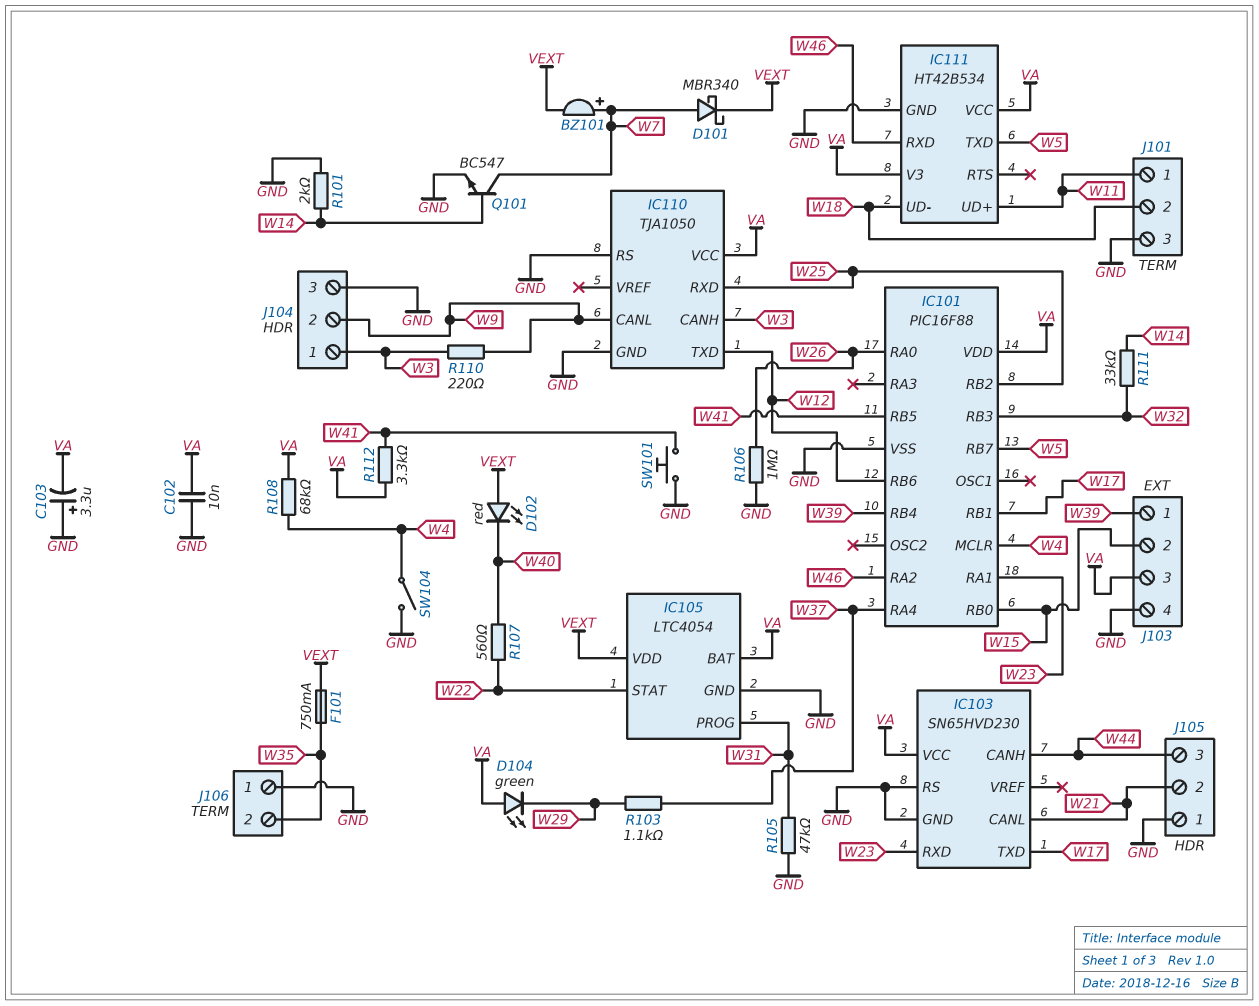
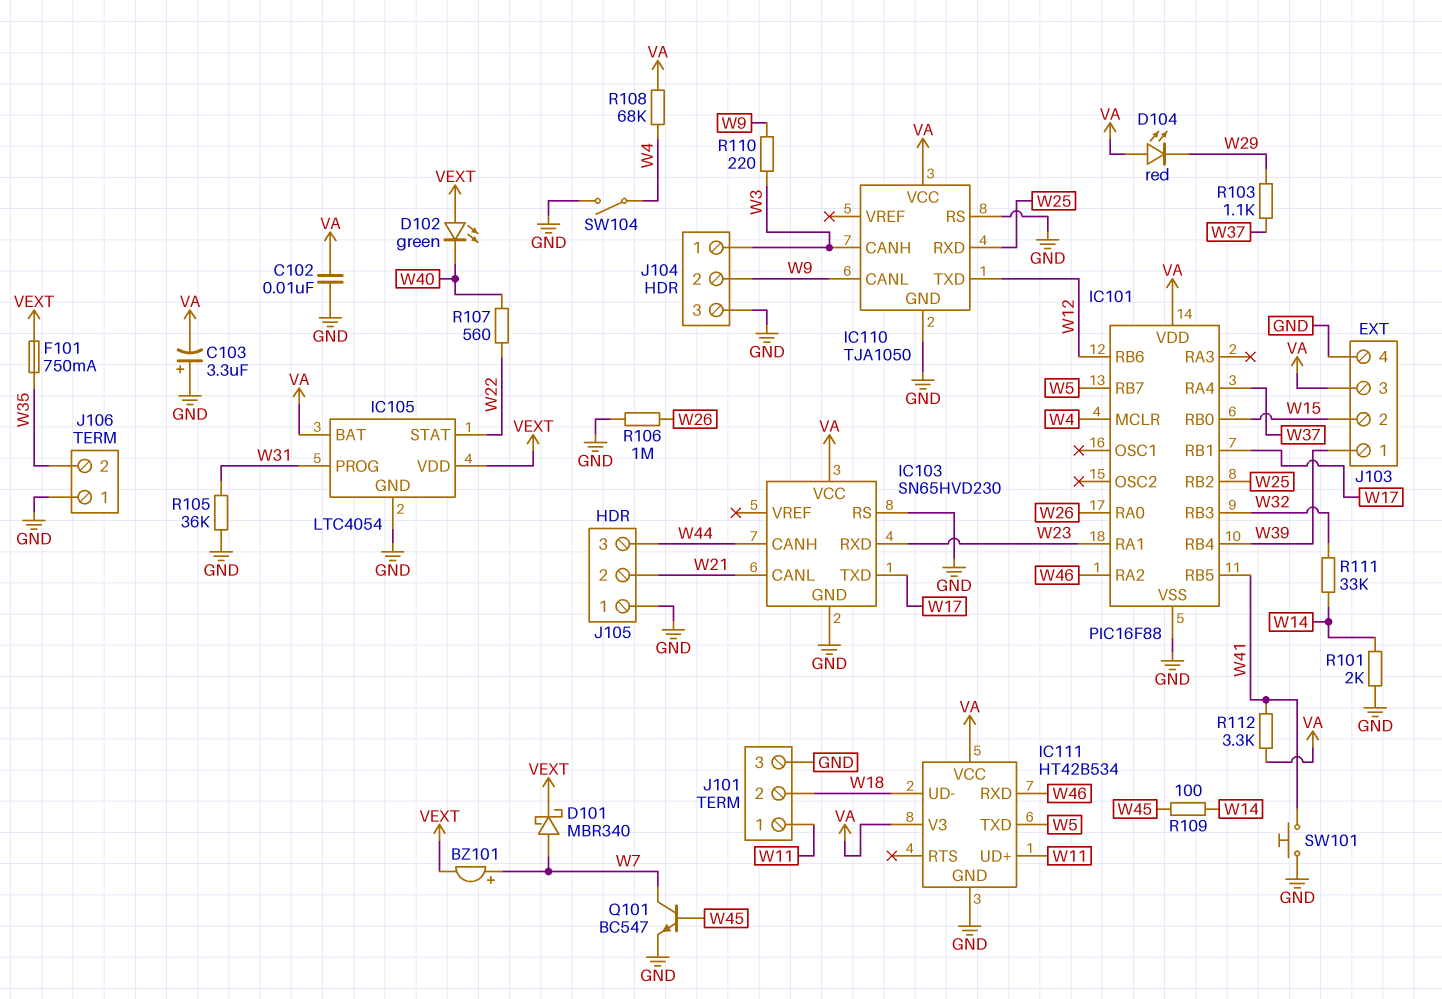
D102: LED red (A VEXT, K W40) -> LED green (A VEXT, K W40)
D104: LED green (A VA, K W29) -> LED red (A VA, K W29)
Q101: NPN BC547 (B W14, C W7, E GND) -> NPN BC547 (B W45, C W7, E GND)
R105: 47k (GND, W31) -> 36k (GND, W31)
R109: none -> 100 (W14, W45)

